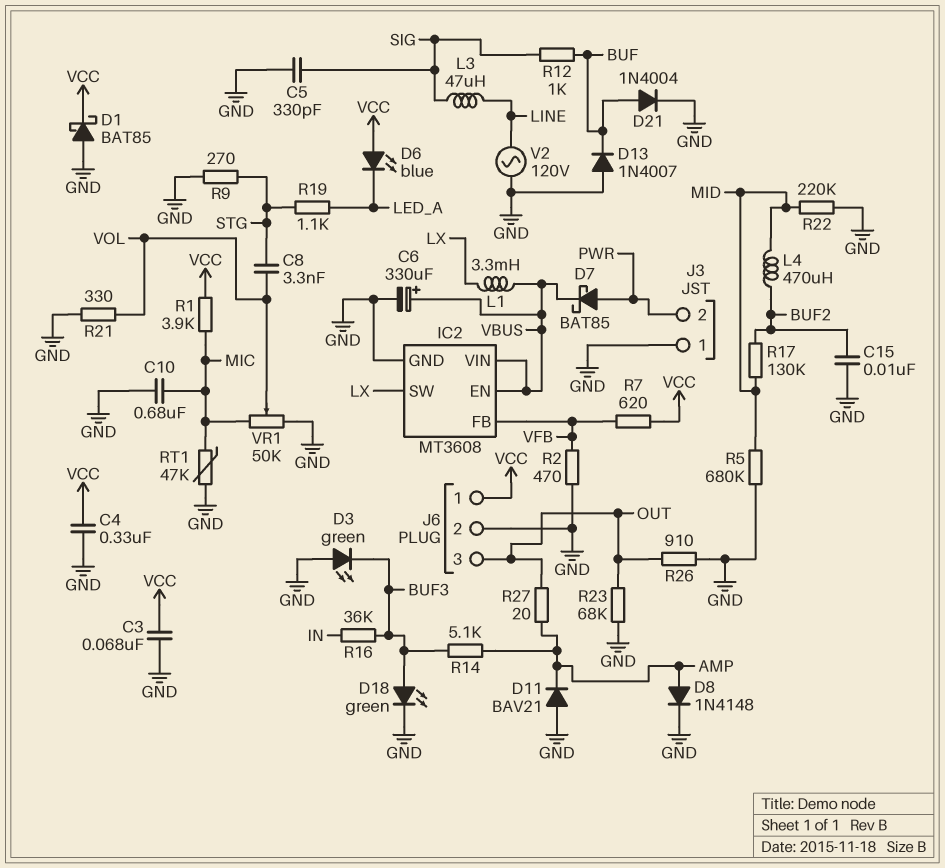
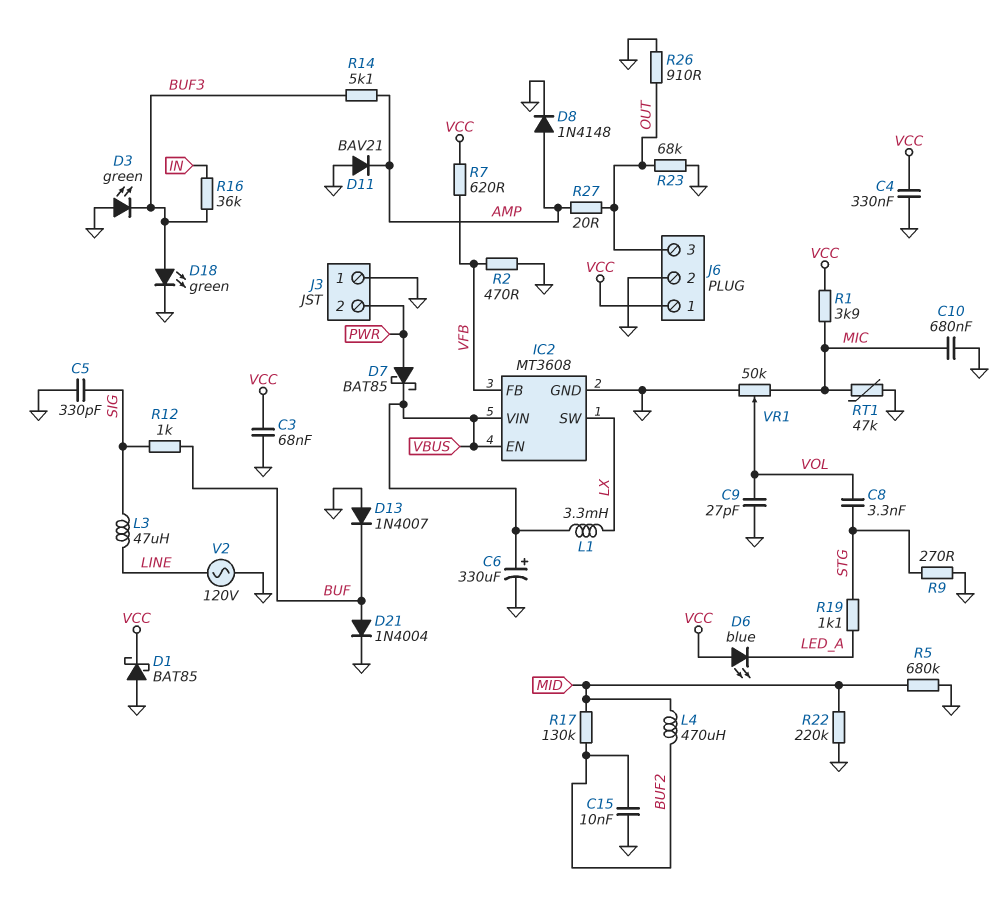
C9: none -> 27pF (GND, VOL)
R21: 330 (GND, VOL) -> none

